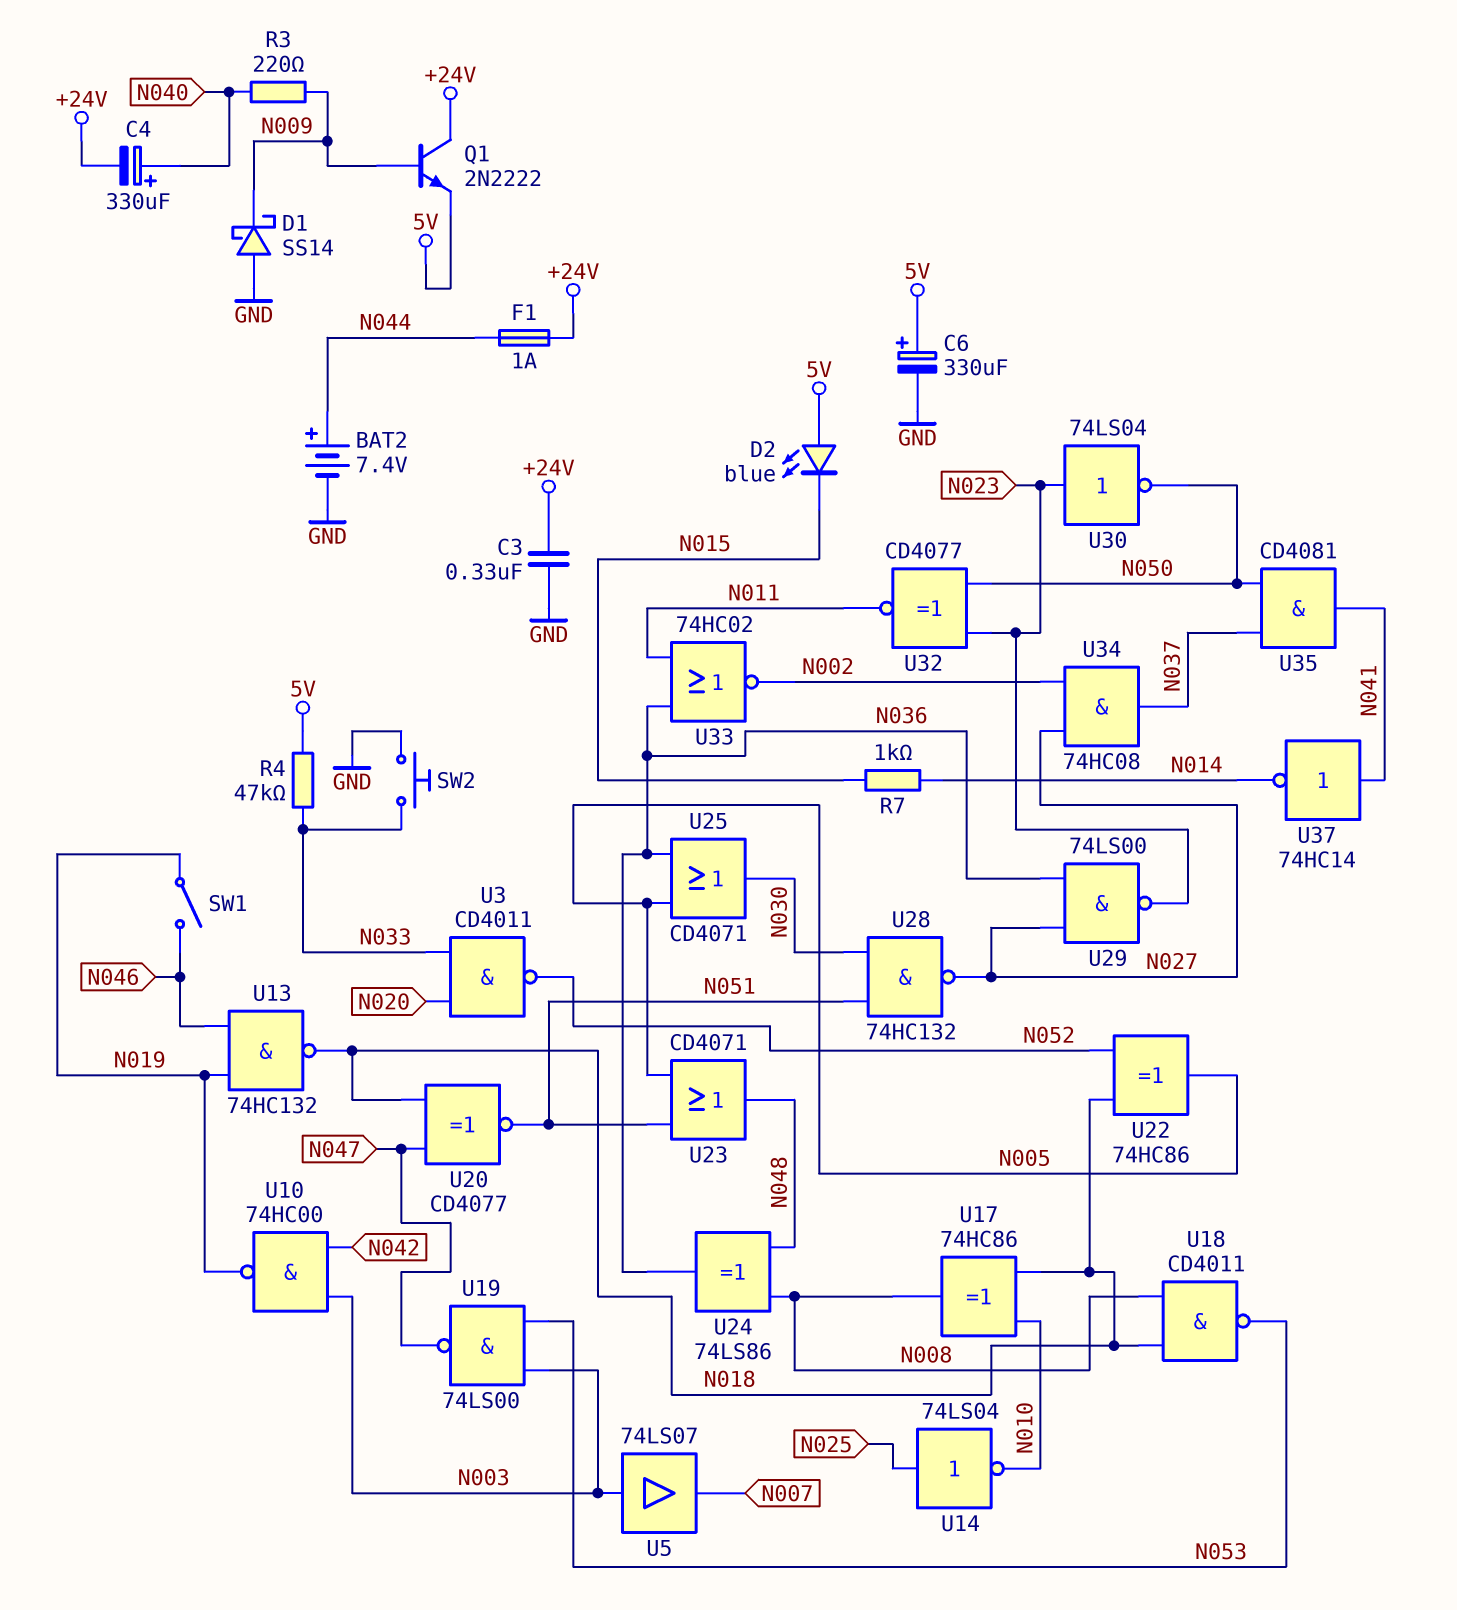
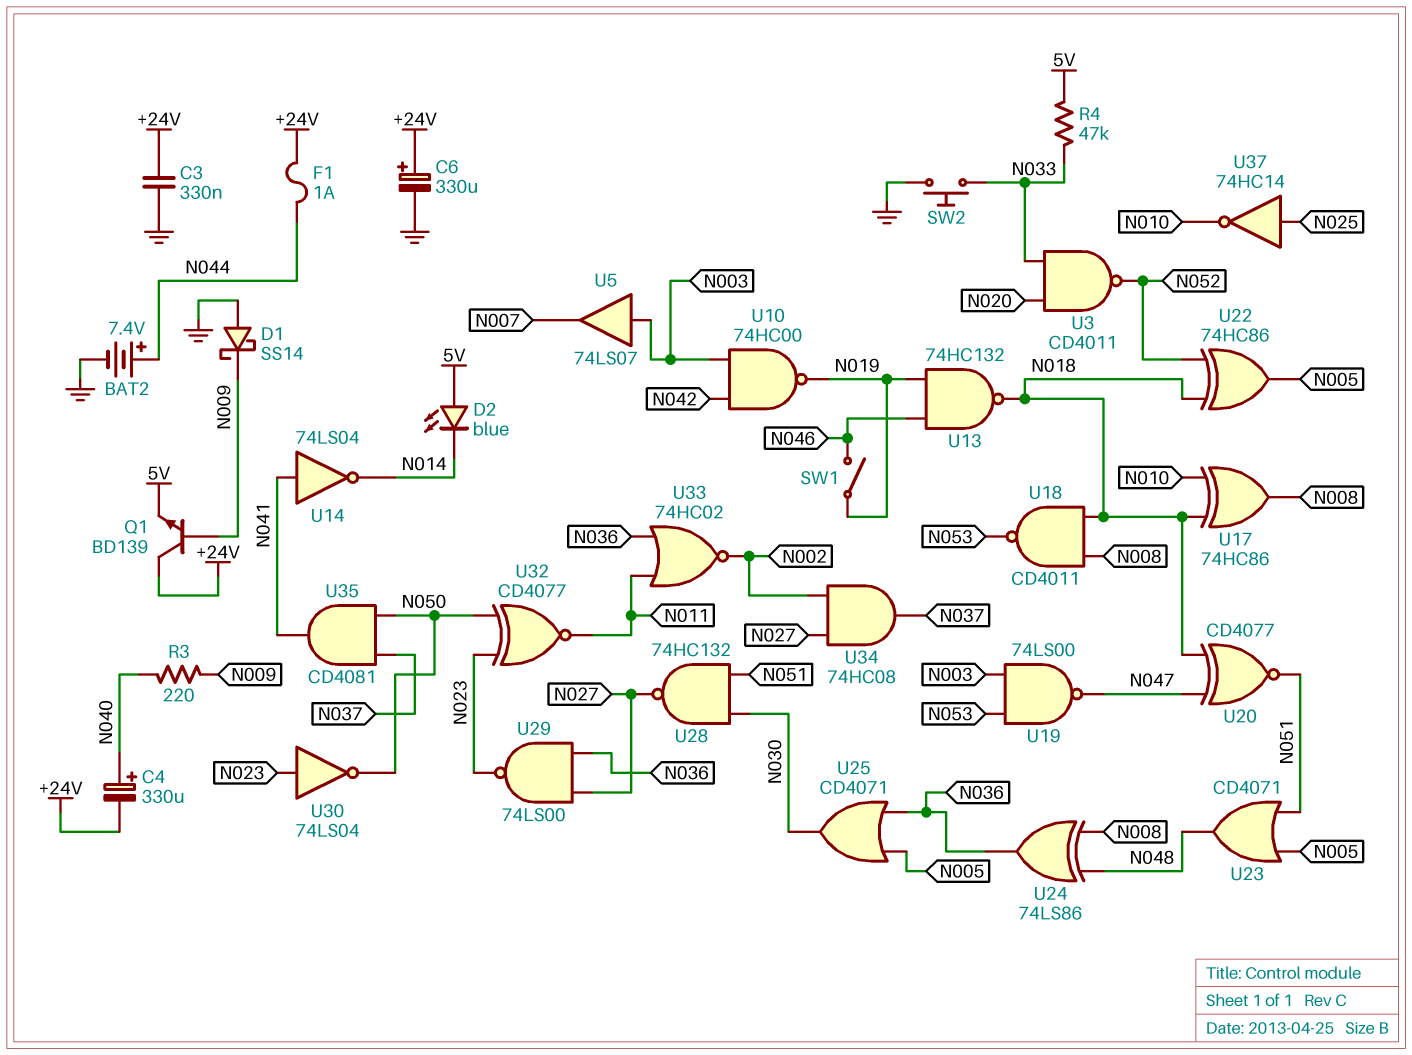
C6: 330uF (plus 5V, minus GND) -> 330uF (plus +24V, minus GND)
D2: LED blue (A 5V, K N015) -> LED blue (A 5V, K N014)
Q1: NPN 2N2222 (B N009, C +24V, E 5V) -> NPN BD139 (B N009, C +24V, E 5V)
R7: 1k (N014, N015) -> none
U14: NOT 74LS04 (in N025, out N010) -> NOT 74LS04 (in N041, out N014)
U37: NOT 74HC14 (in N041, out N014) -> NOT 74HC14 (in N025, out N010)

